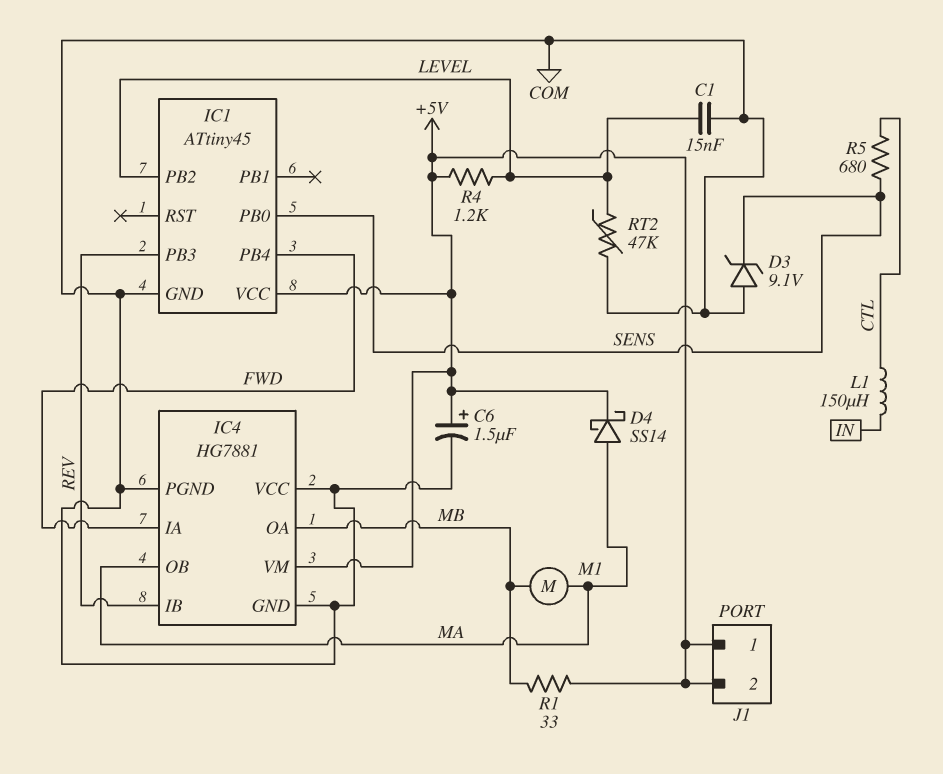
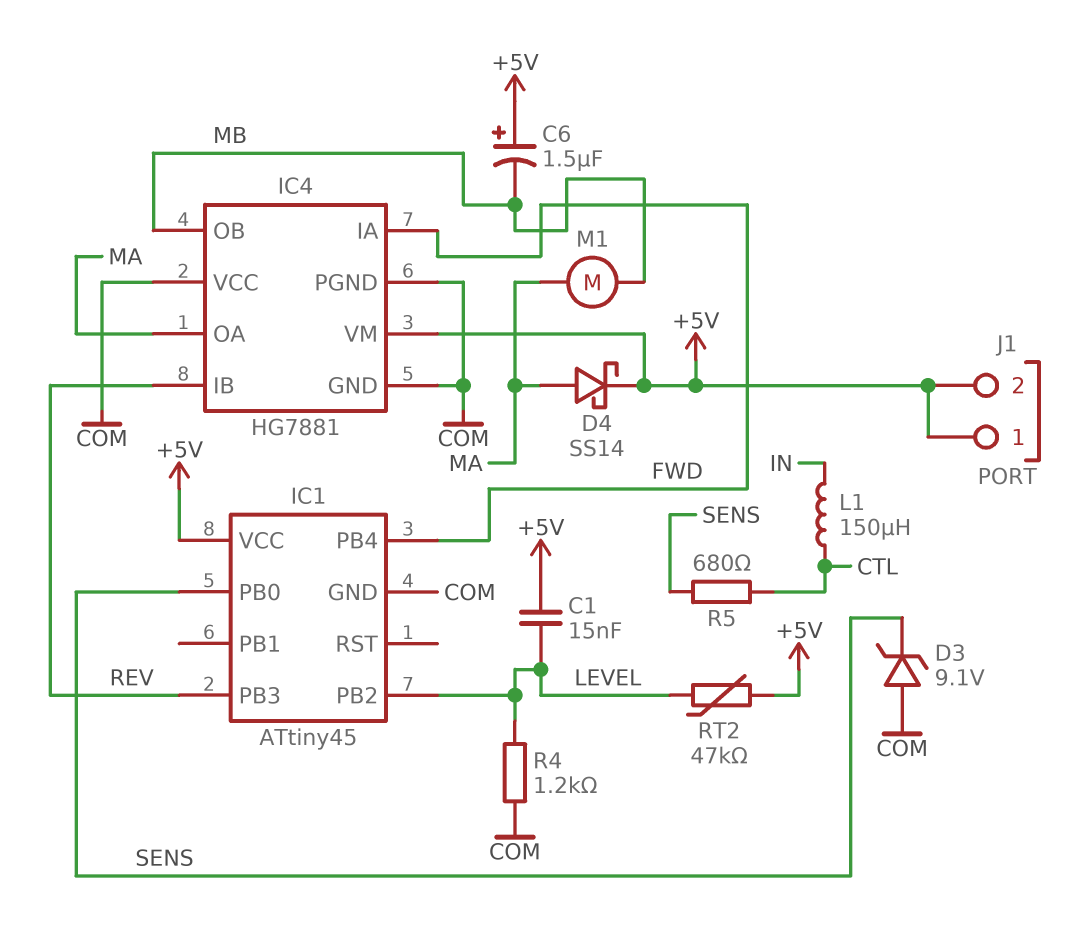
C1: 15nF (COM, LEVEL) -> 15nF (+5V, LEVEL)
C6: 1.5uF (plus +5V, minus COM) -> 1.5uF (plus +5V, minus MB)
IC4 pin OA: MB -> MA
IC4 pin OB: MA -> MB
R1: 33 (+5V, MB) -> none
R4: 1.2k (+5V, LEVEL) -> 1.2k (COM, LEVEL)
RT2: 47k (COM, LEVEL) -> 47k (+5V, LEVEL)

